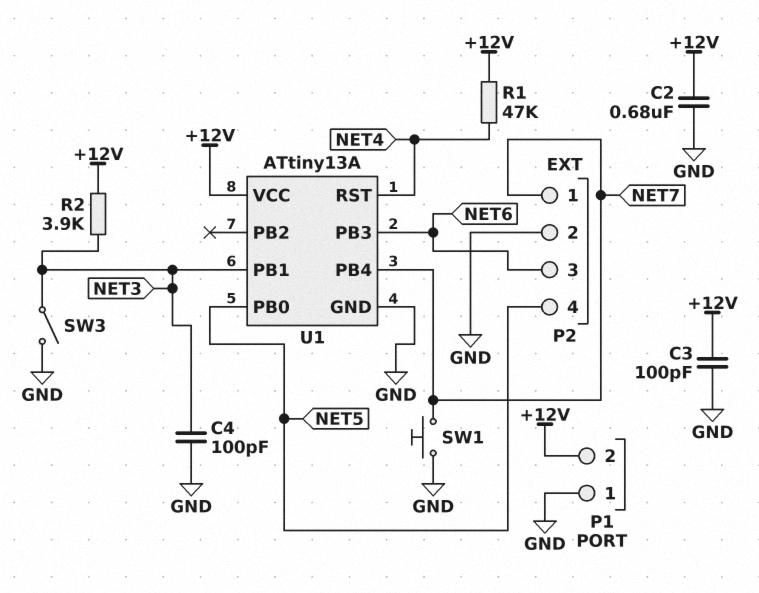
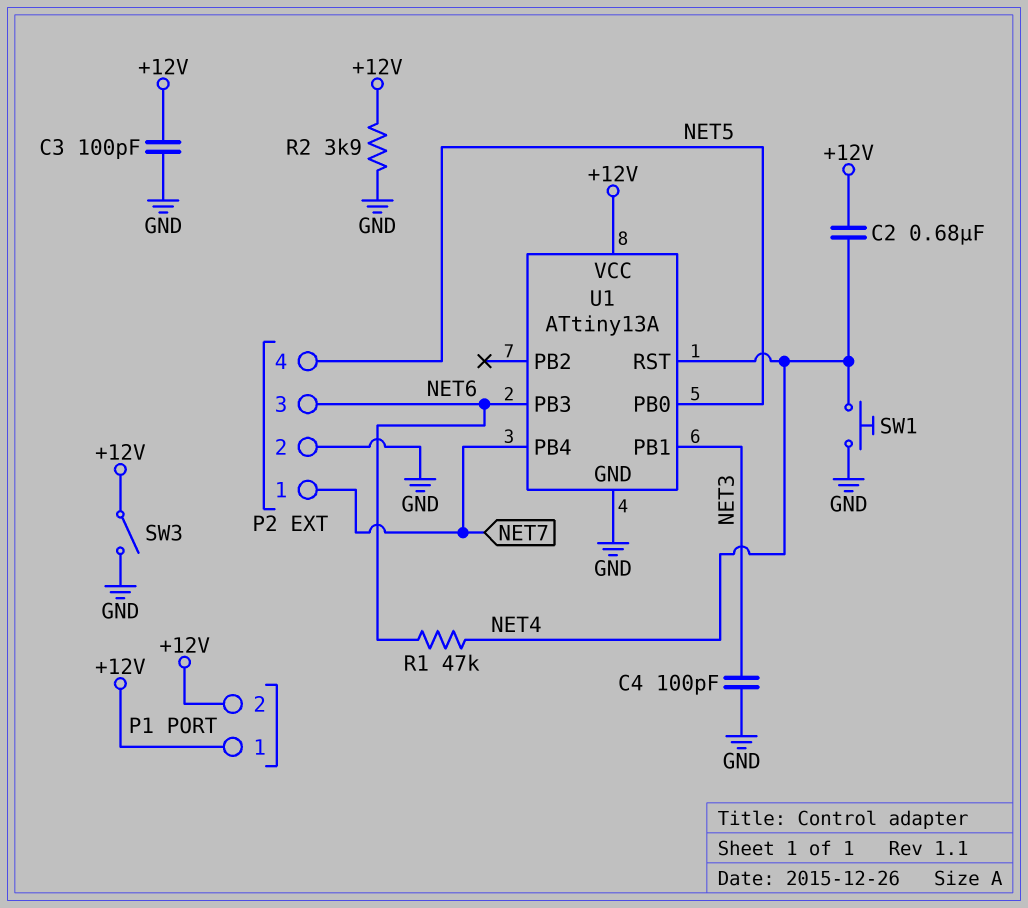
C2: 680nF (+12V, GND) -> 680nF (+12V, NET4)
P1 pin 1: GND -> +12V
R1: 47k (+12V, NET4) -> 47k (NET4, NET6)
R2: 3.9k (+12V, NET3) -> 3.9k (+12V, GND)
SW1: button (GND, NET7) -> button (GND, NET4)
SW3: switch (GND, NET3) -> switch (+12V, GND)

